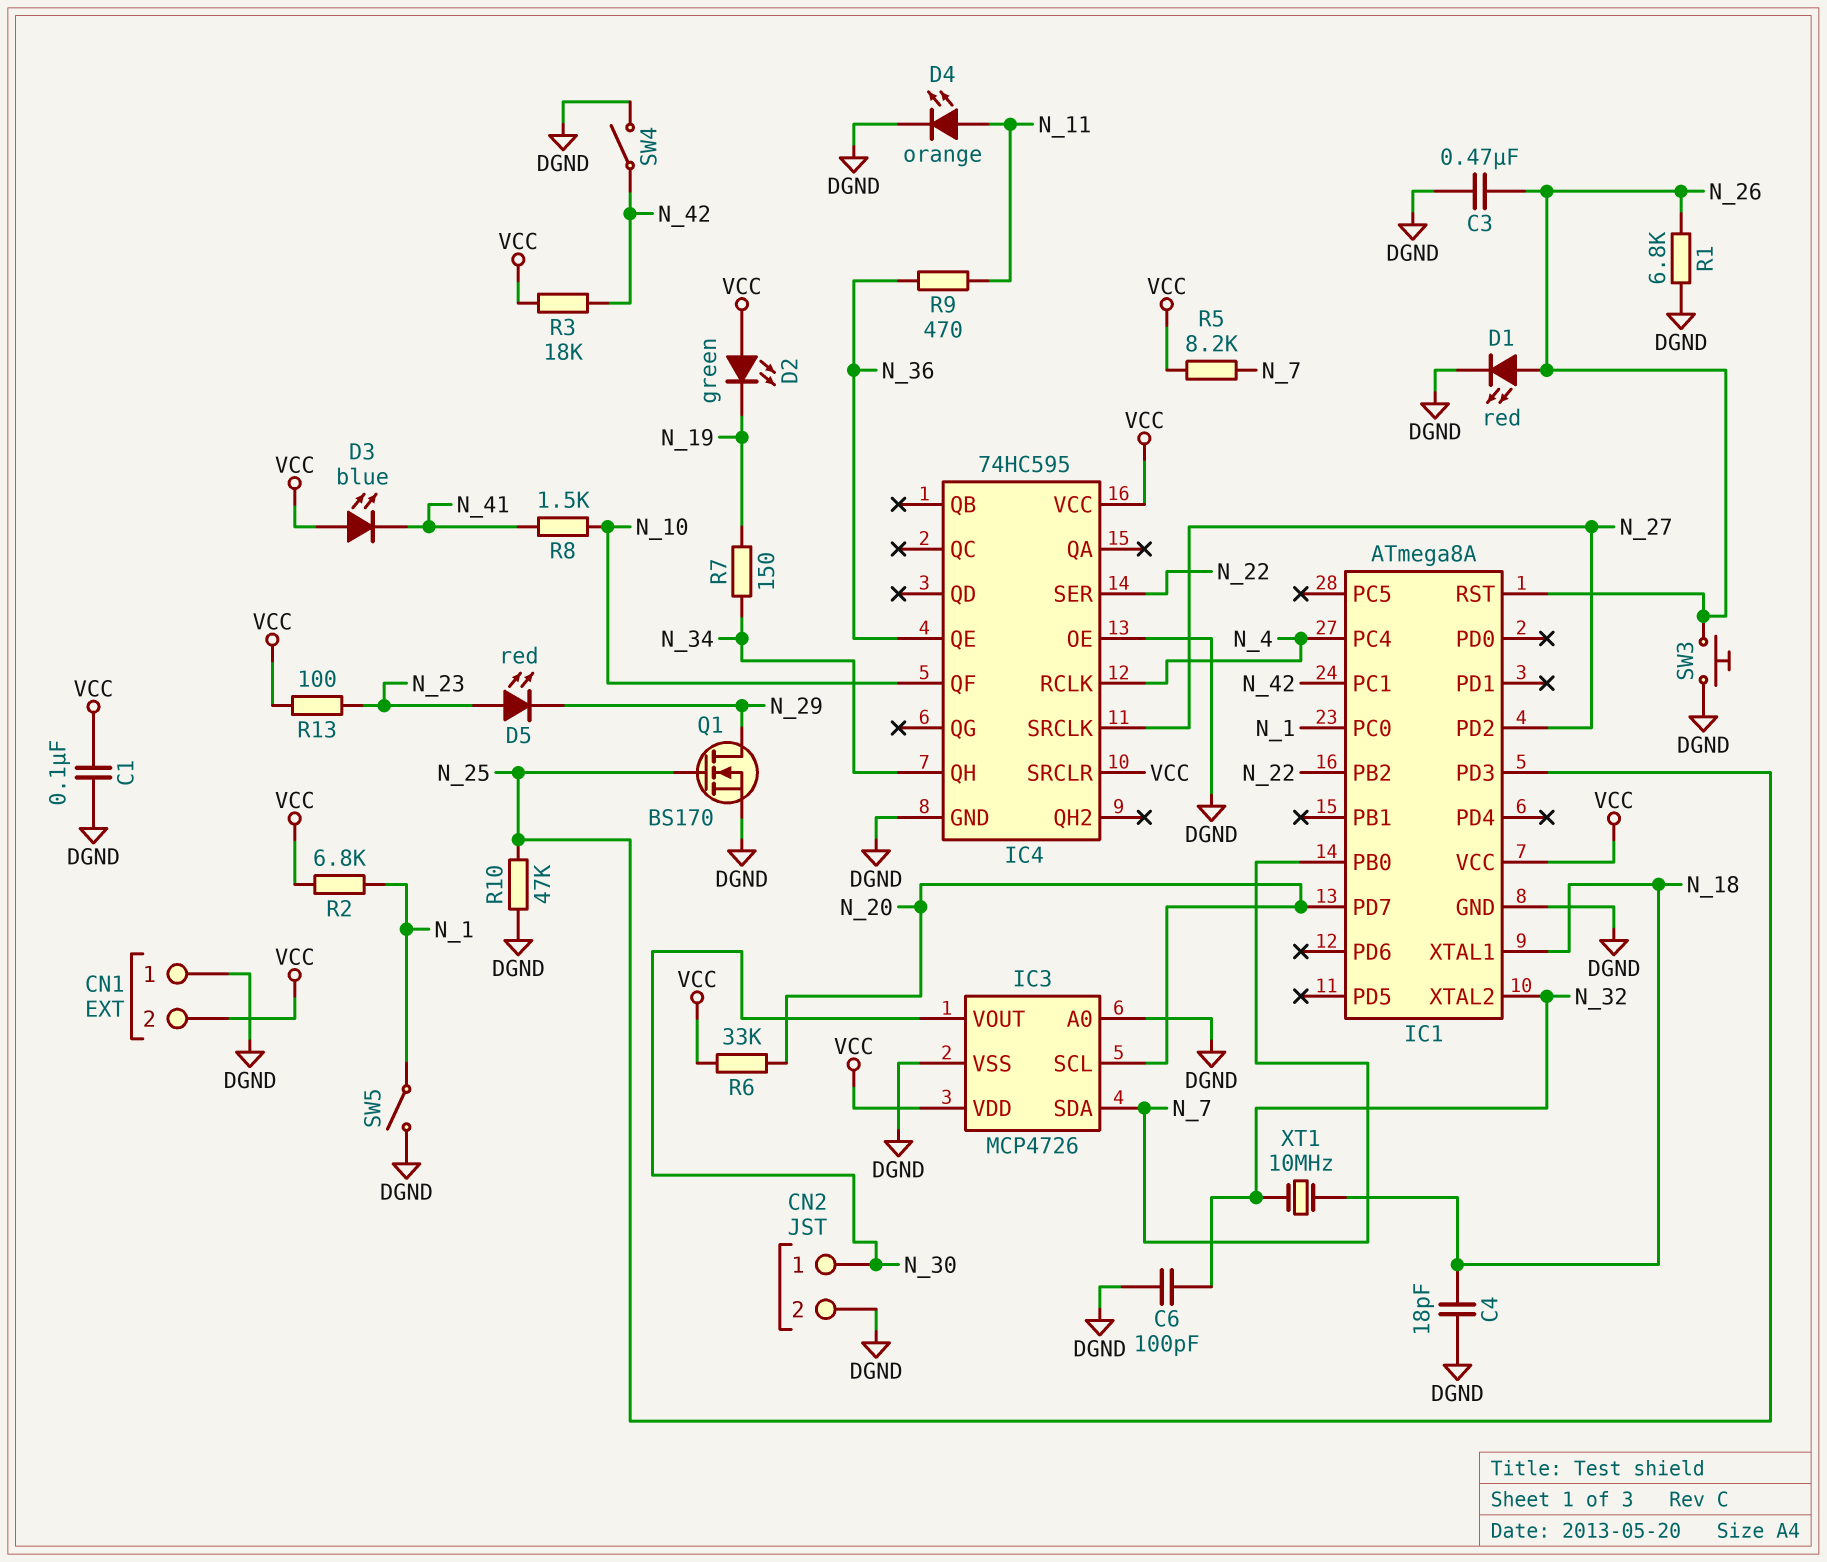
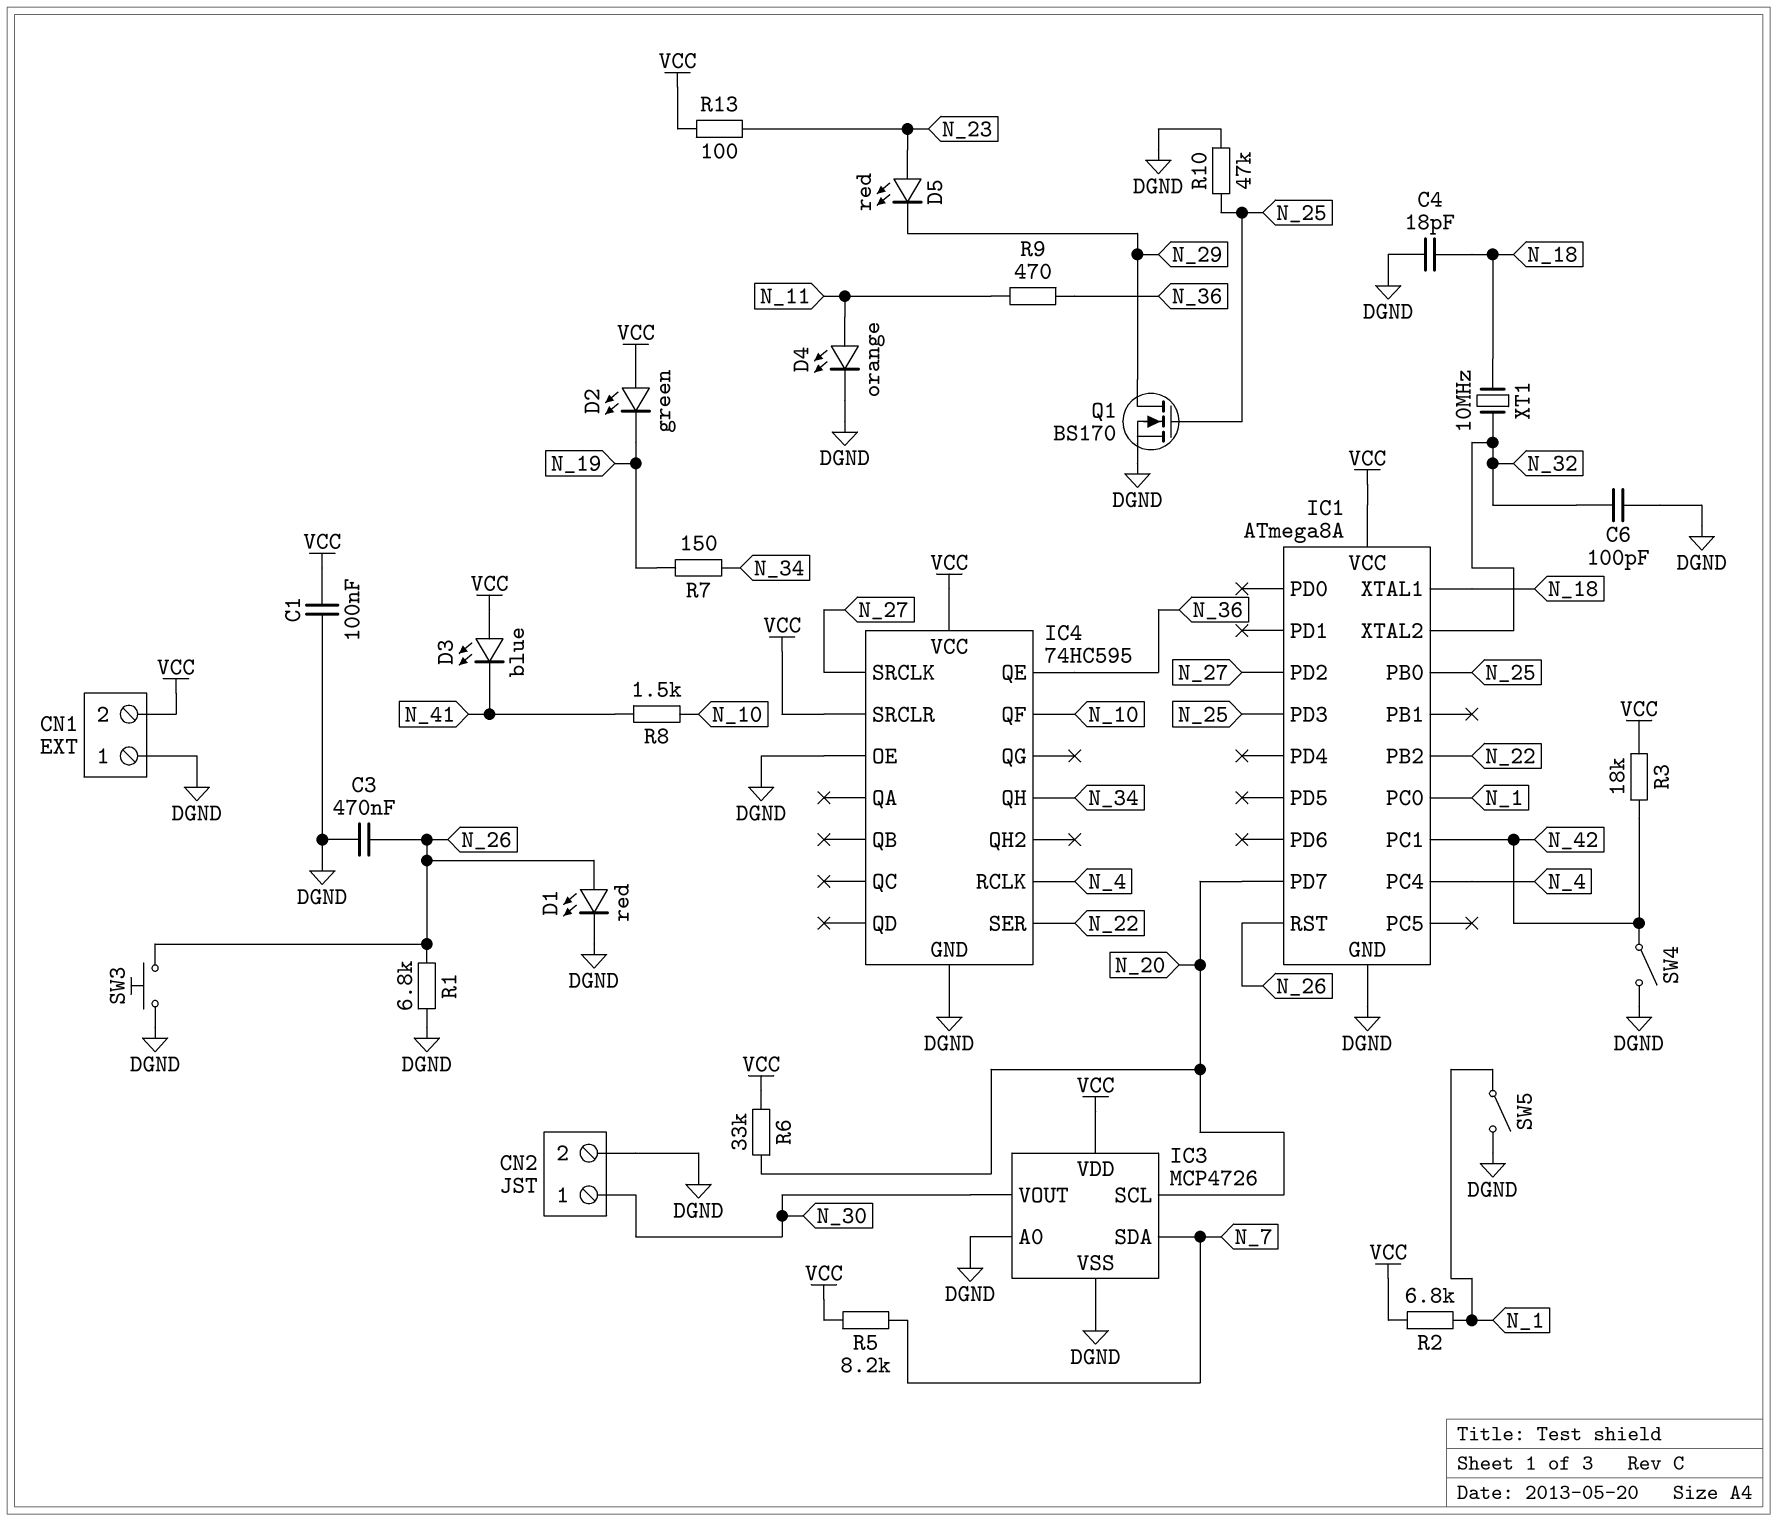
IC1 pin PB0: N_7 -> N_25

